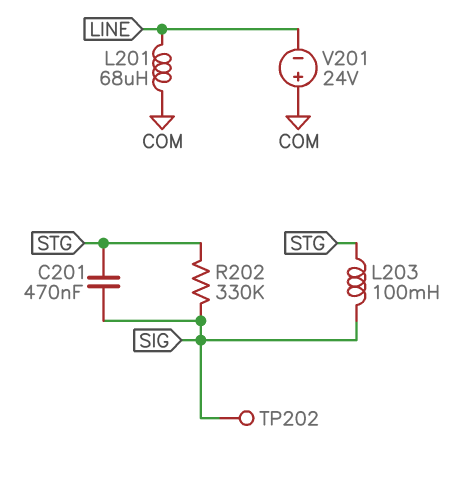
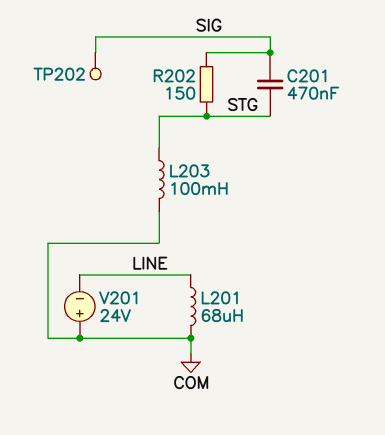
L203: 100mH (SIG, STG) -> 100mH (COM, STG)
R202: 330k (SIG, STG) -> 150 (SIG, STG)

